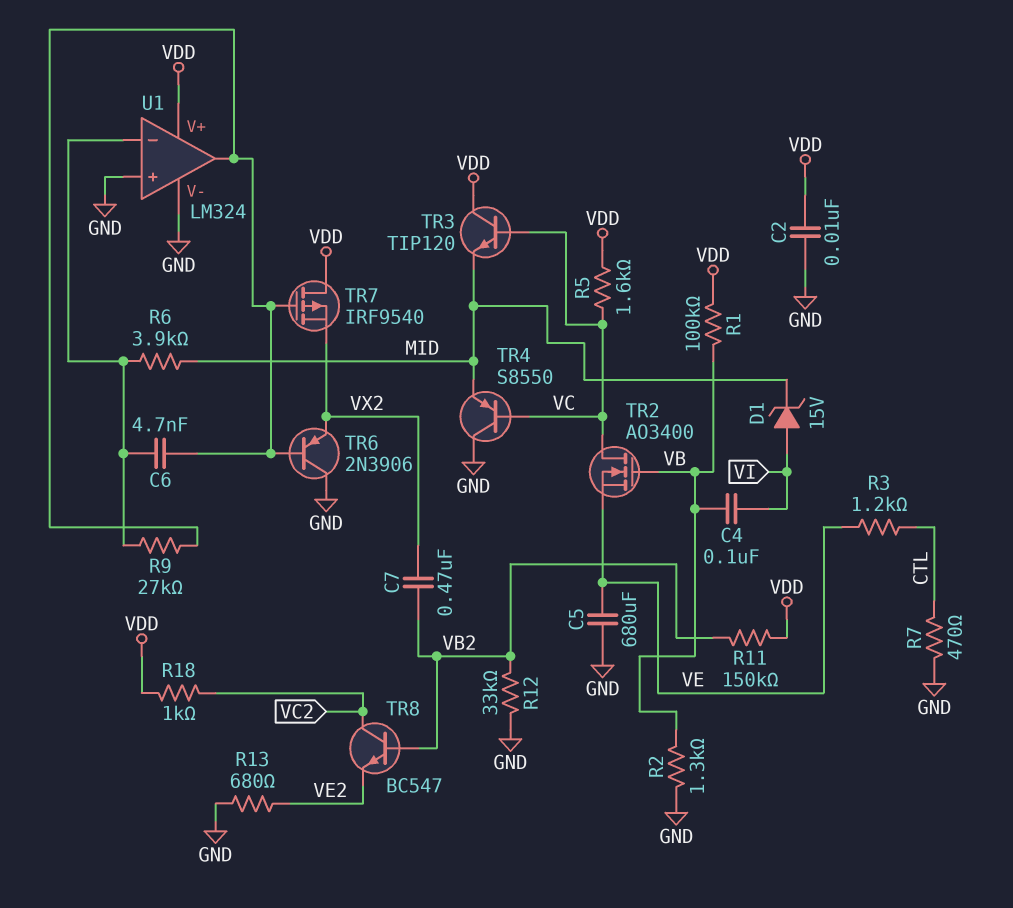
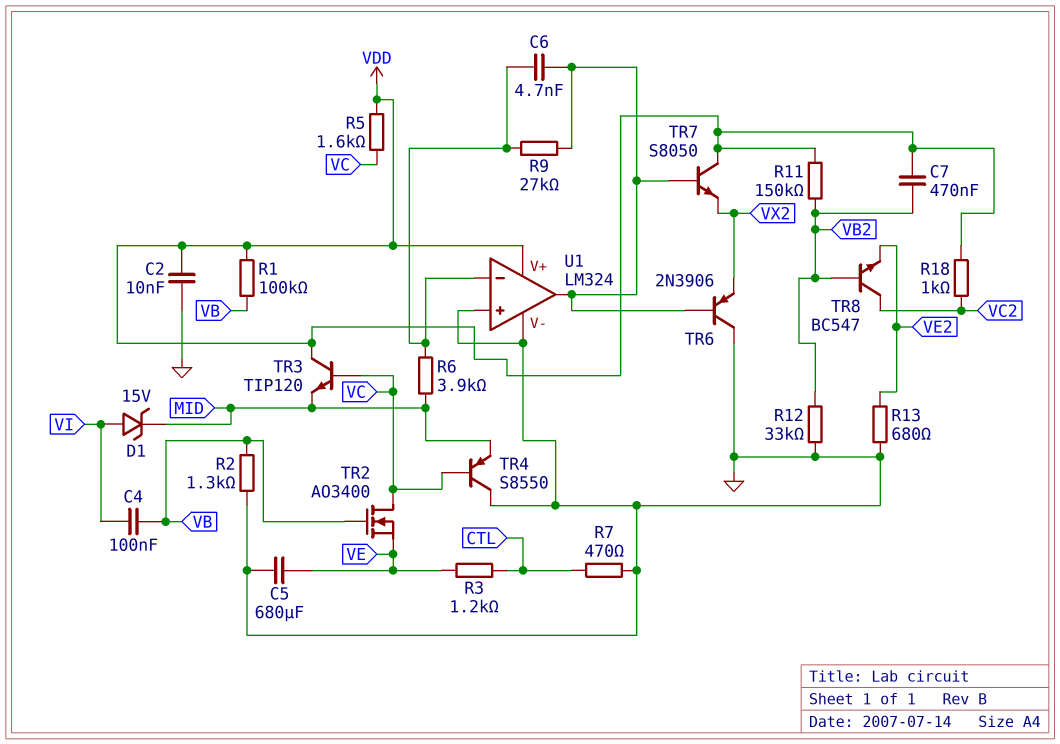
C7: 470nF (VB2, VX2) -> 470nF (VB2, VDD)
TR7: PMOS IRF9540 (G U1/out, D VDD, S VX2) -> NPN S8050 (B U1/out, C VDD, E VX2)

